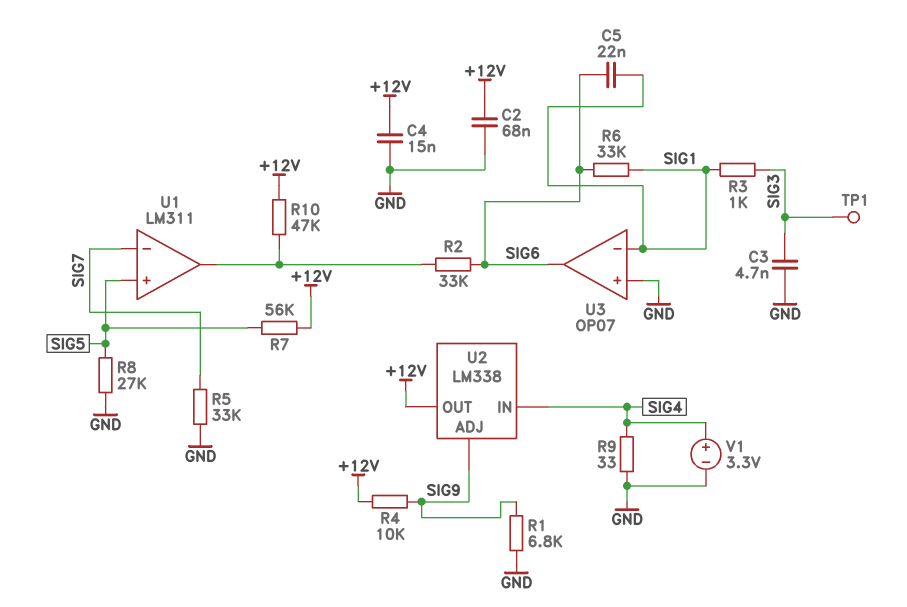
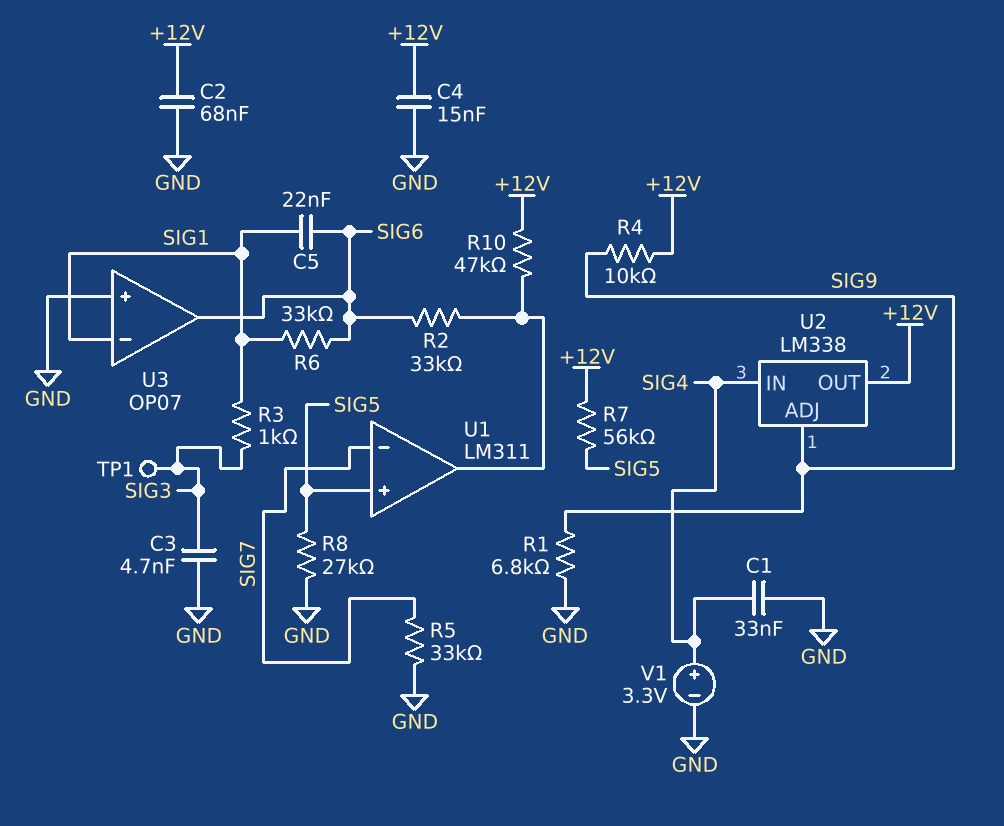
C1: none -> 33nF (GND, SIG4)
R9: 33 (GND, SIG4) -> none

